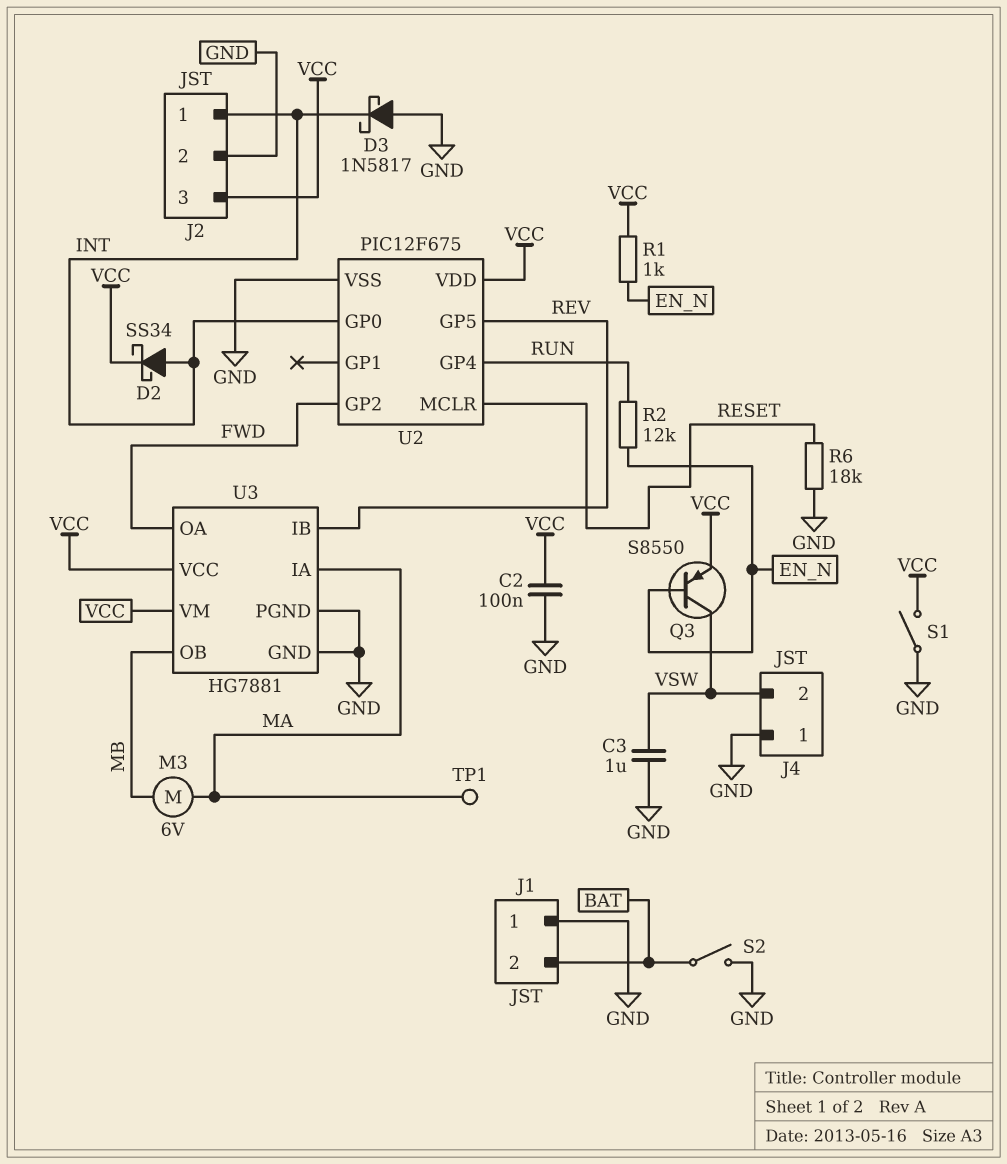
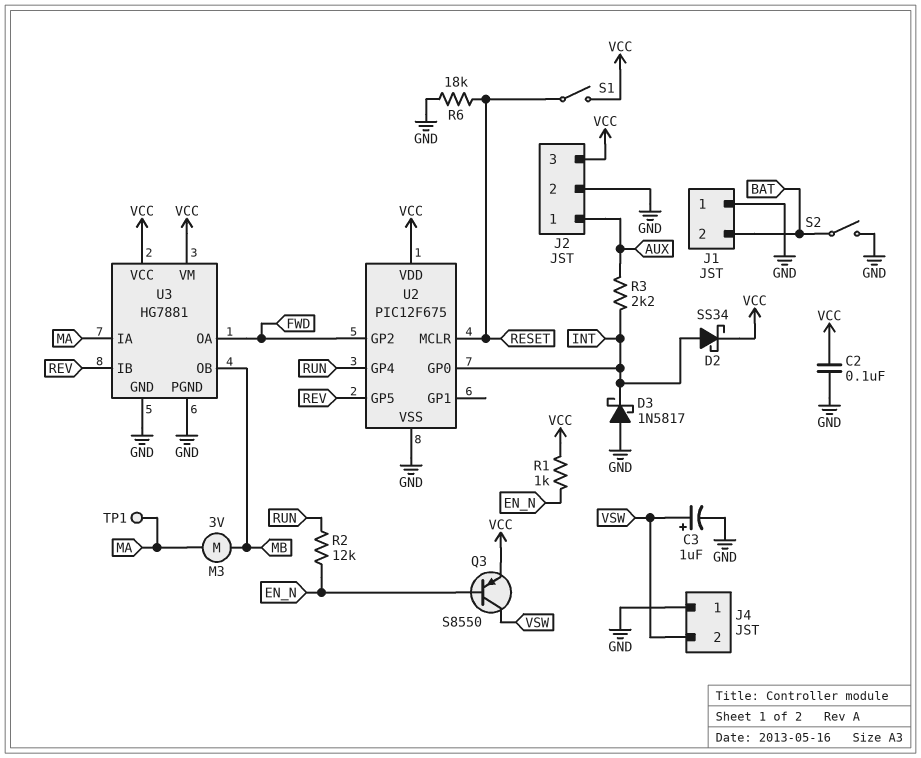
C3: 1uF (GND, VSW) -> 1uF (plus VSW, minus GND)
J2 pin 1: INT -> AUX
M3: motor 6V (MA, MB) -> motor 3V (MA, MB)
R3: none -> 2.2k (AUX, INT)
S1: switch (GND, VCC) -> switch (RESET, VCC)

